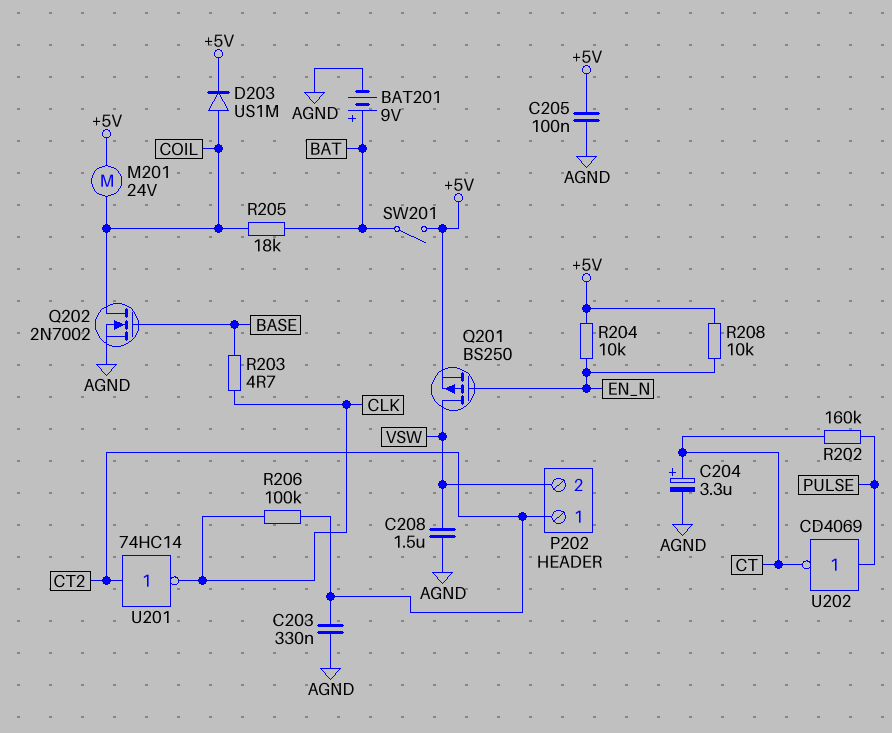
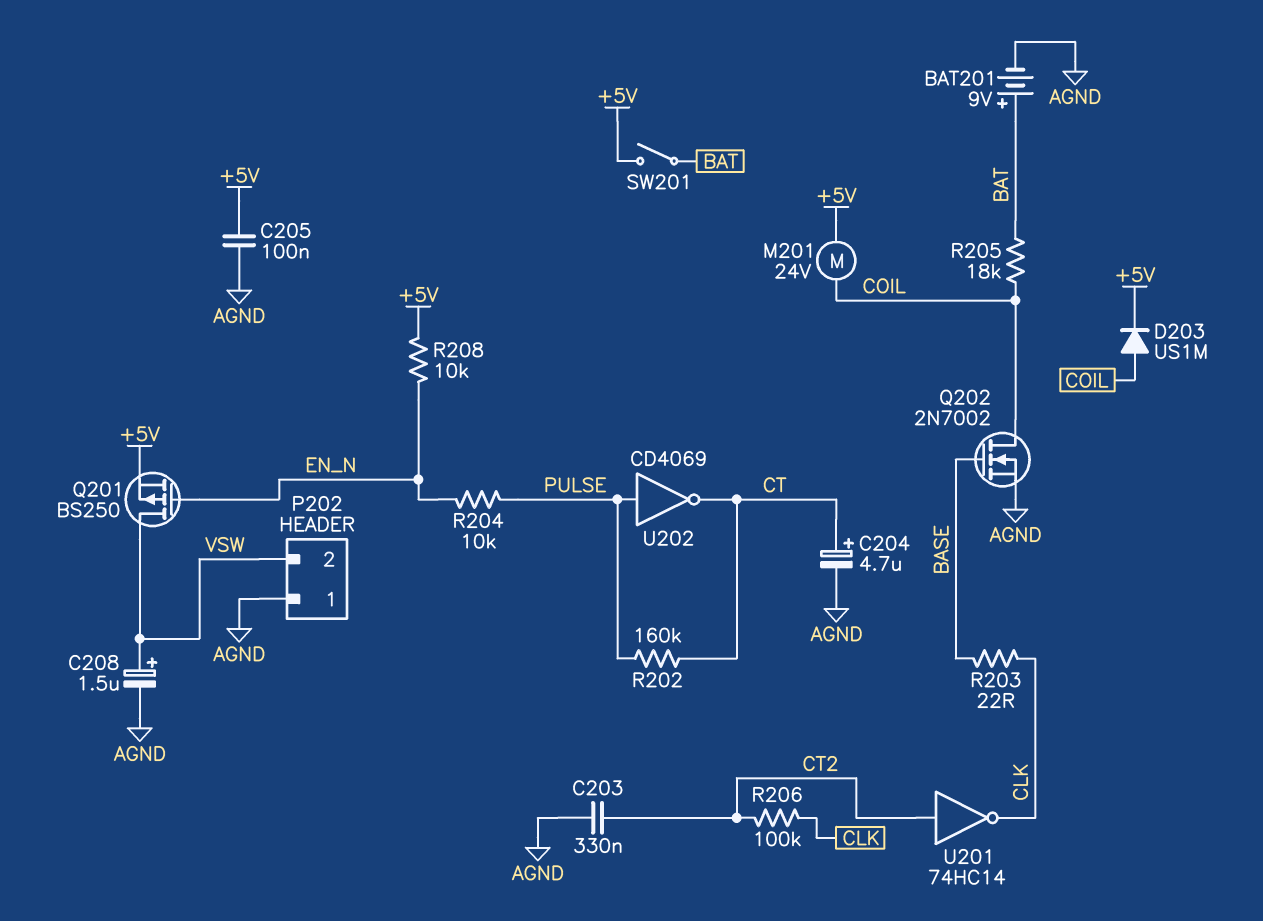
C204: 3.3uF (plus CT, minus AGND) -> 4.7uF (plus CT, minus AGND)
C208: 1.5uF (AGND, VSW) -> 1.5uF (plus VSW, minus AGND)
P202 pin 1: CT2 -> AGND
R203: 4.7 (BASE, CLK) -> 22 (BASE, CLK)
R204: 10k (+5V, EN_N) -> 10k (EN_N, PULSE)

